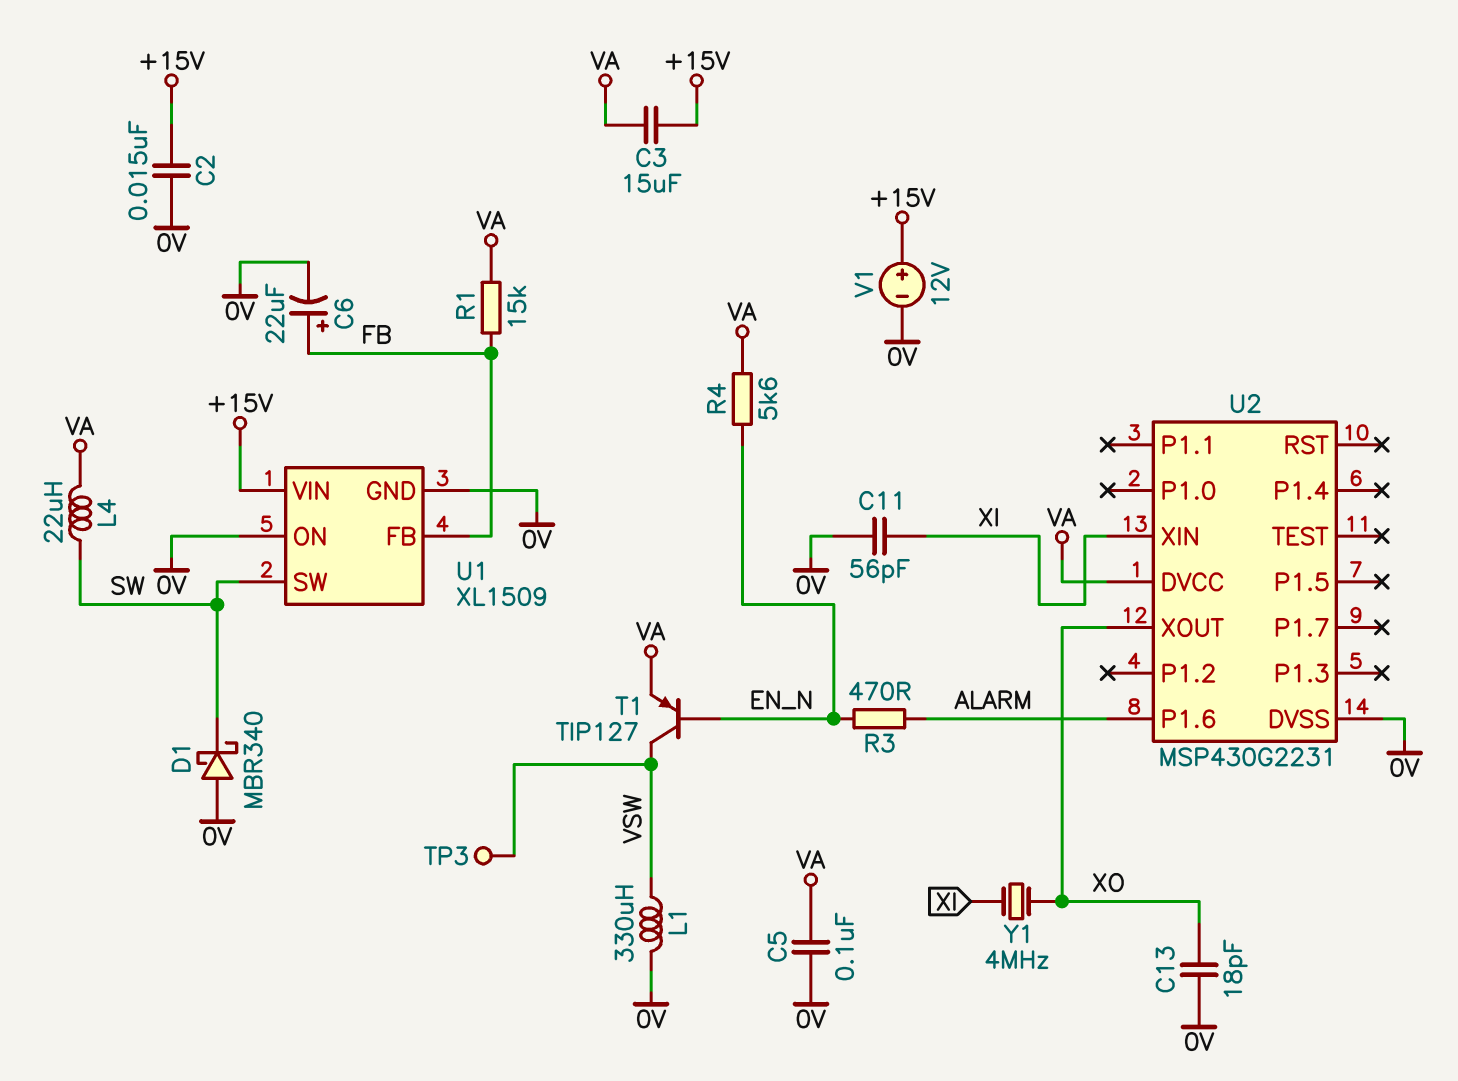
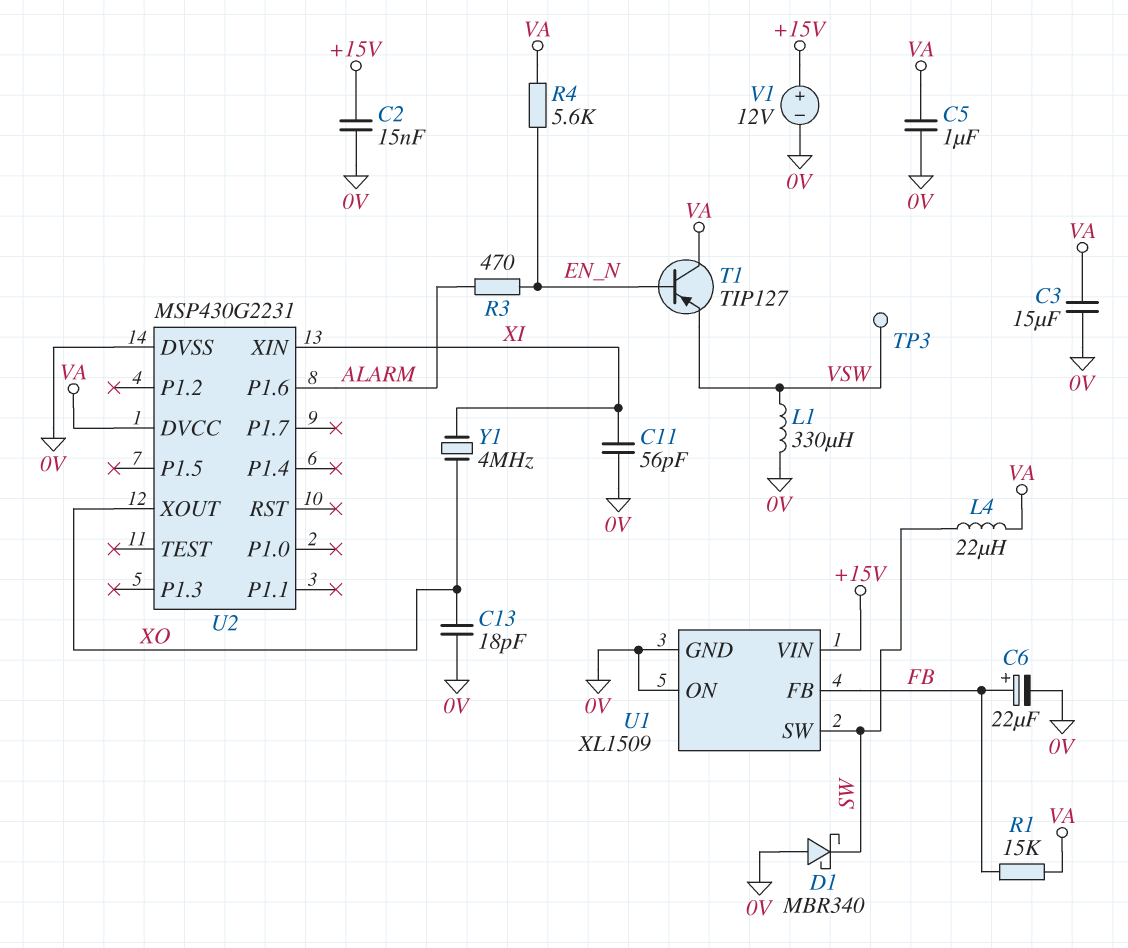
C3: 15uF (+15V, VA) -> 15uF (0V, VA)
C5: 100nF (0V, VA) -> 1uF (0V, VA)
T1: PNP TIP127 (B EN_N, C VSW, E VA) -> PNP TIP127 (B EN_N, C VA, E VSW)

